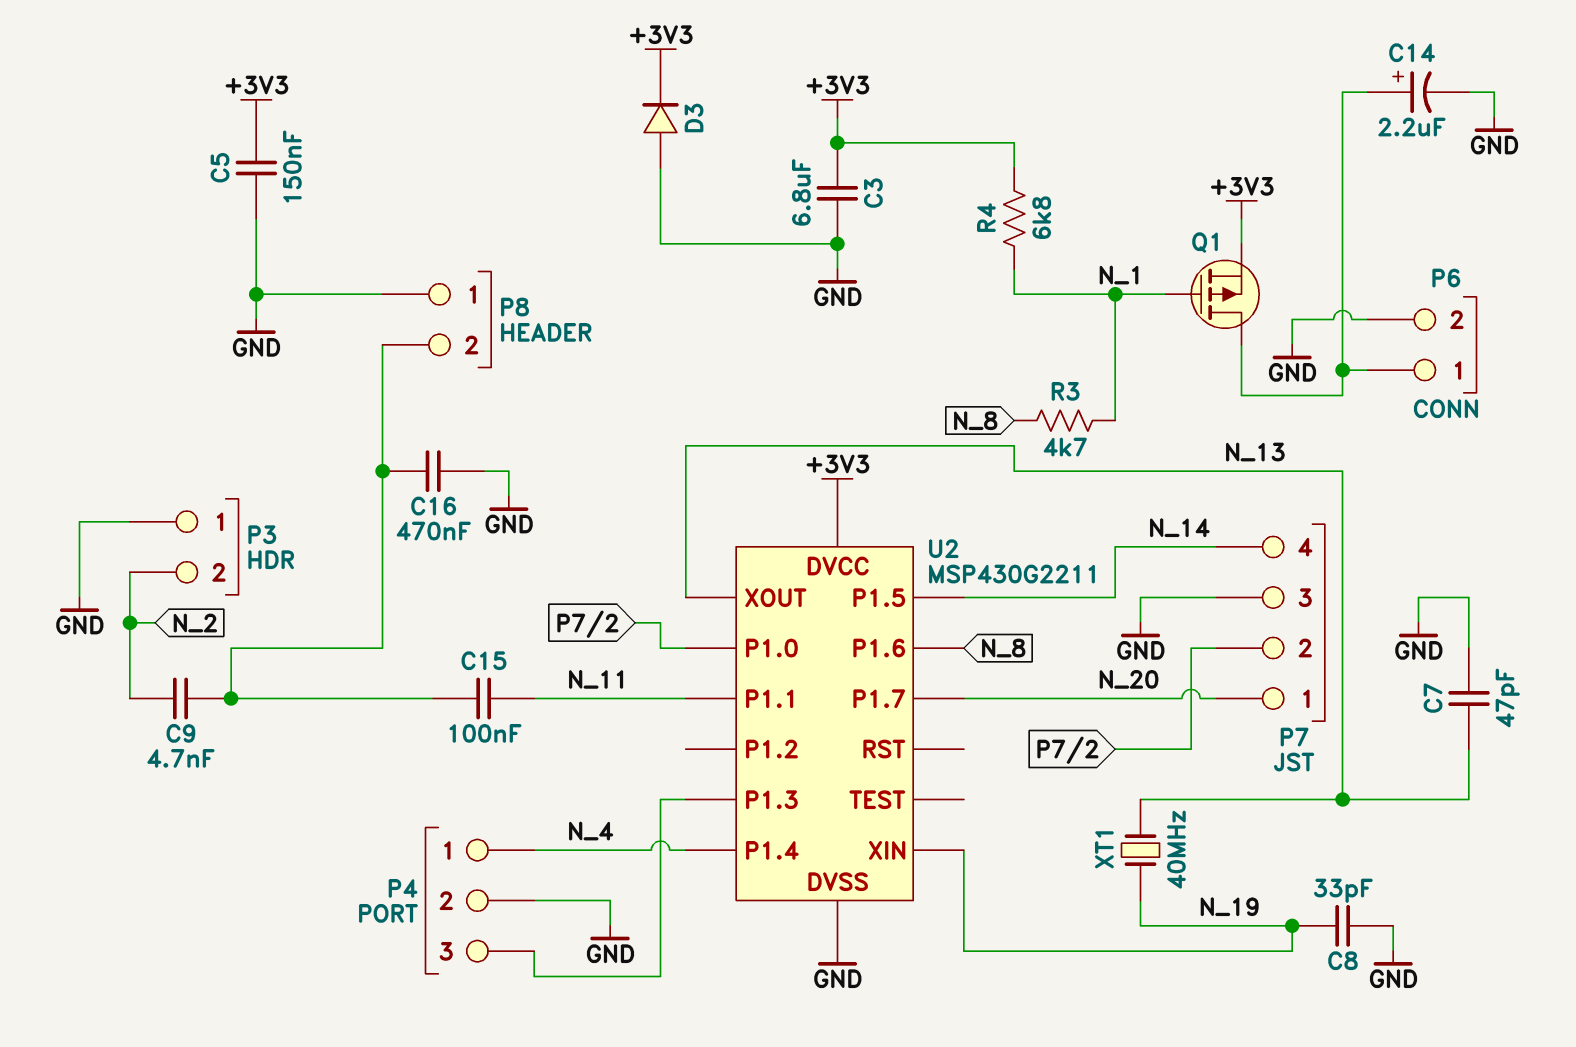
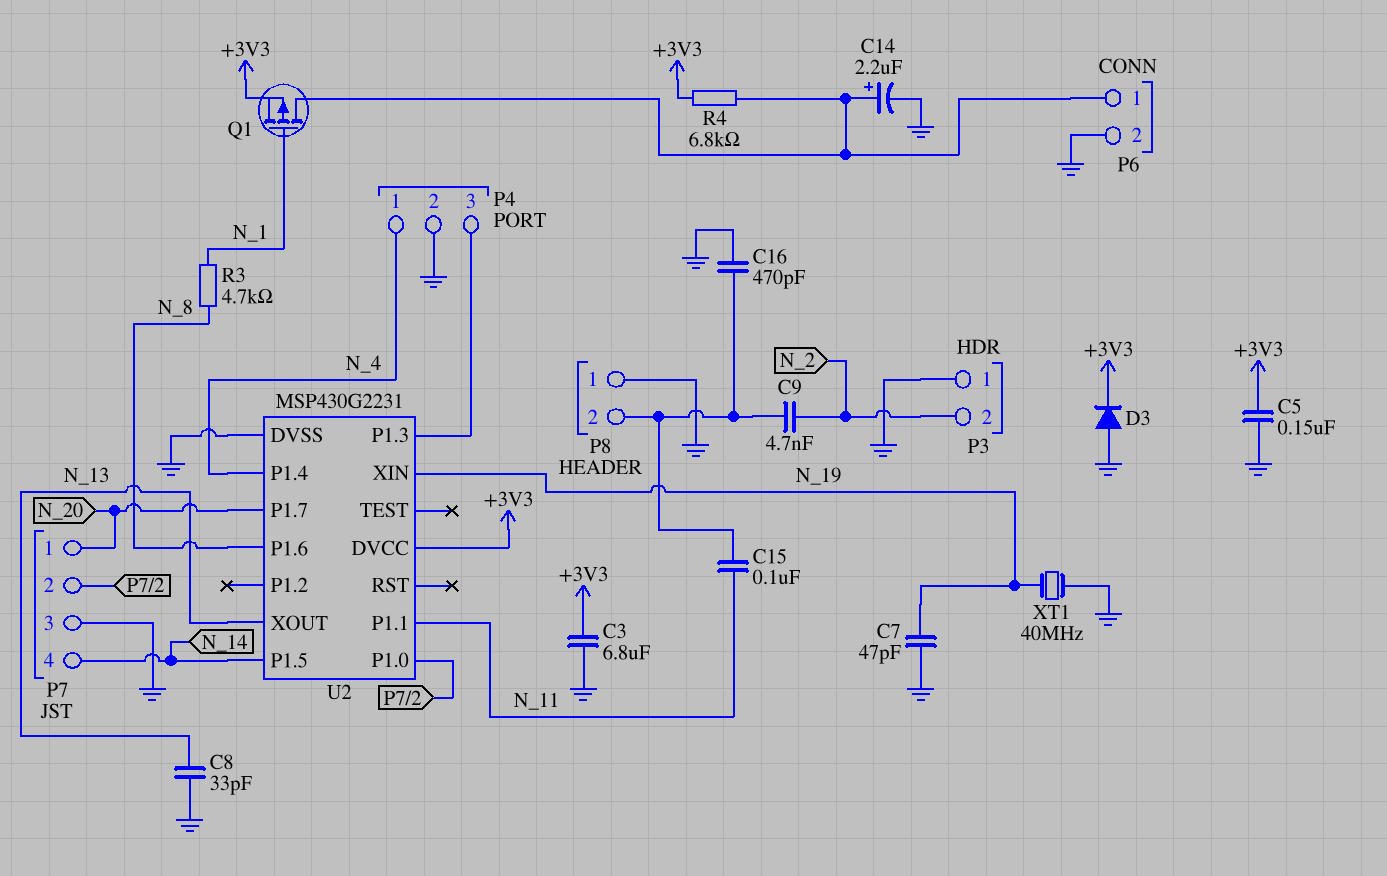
C7: 47pF (GND, N_13) -> 47pF (GND, N_19)
C8: 33pF (GND, N_19) -> 33pF (GND, N_13)
C16: 470nF (GND, P8/2) -> 470pF (GND, P8/2)
R4: 6.8k (+3V3, N_1) -> 6.8k (+3V3, P6/1)
U2: MSP430G2211 -> MSP430G2231
XT1: 40MHz (N_13, N_19) -> 40MHz (GND, N_19)

